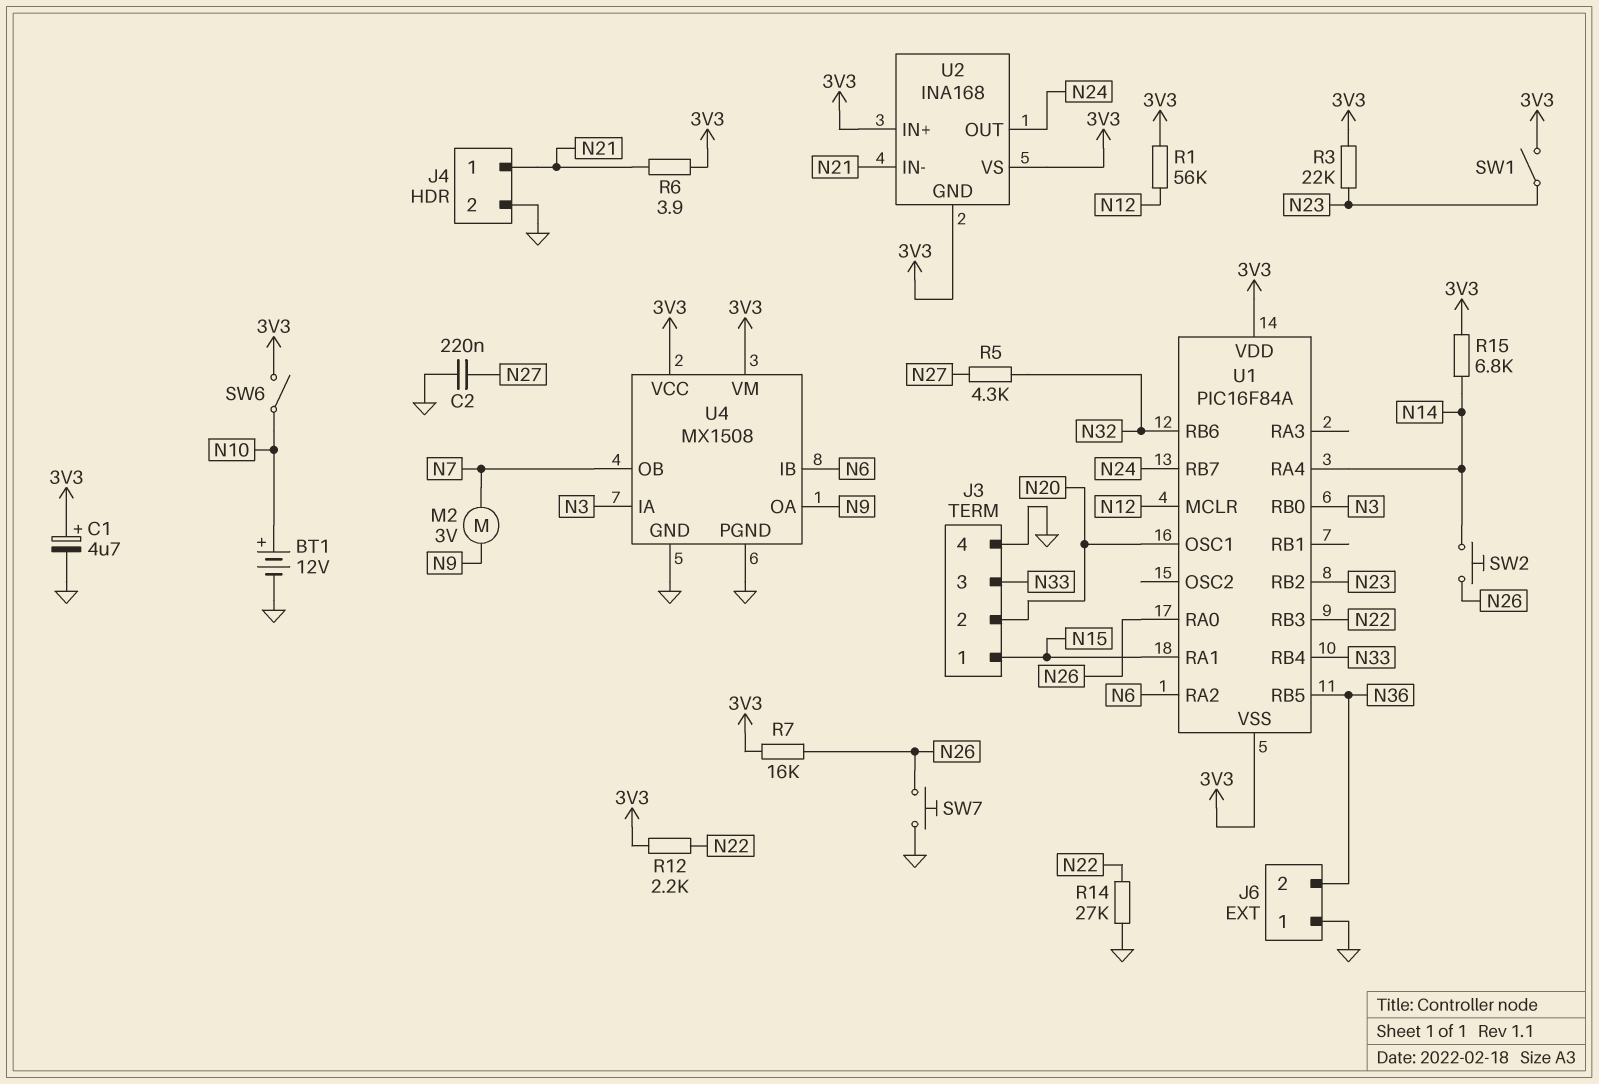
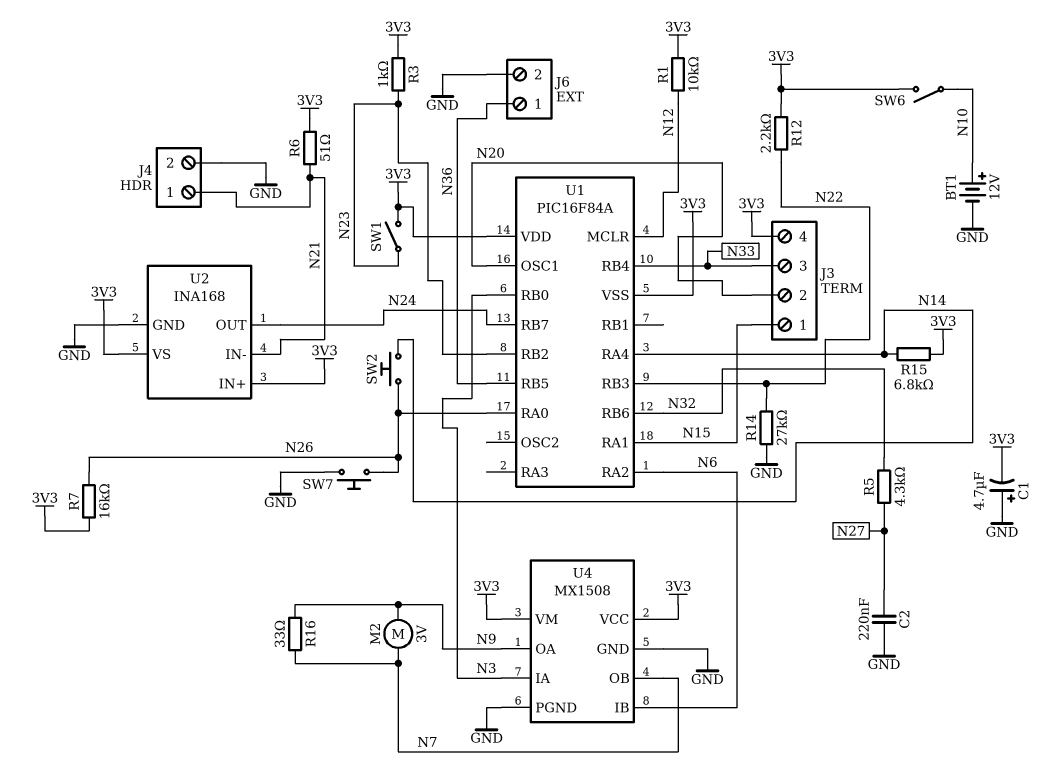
C1: 4.7uF (plus 3V3, minus GND) -> 4.7uF (plus GND, minus 3V3)
J3 pin 4: GND -> 3V3
J6 pin 1: GND -> N36
J6 pin 2: N36 -> GND
R1: 56k (3V3, N12) -> 10k (3V3, N12)
R3: 22k (3V3, N23) -> 1k (3V3, N23)
R6: 3.9 (3V3, N21) -> 51 (3V3, N21)
R16: none -> 33 (N7, N9)
U2 pin GND: 3V3 -> GND

